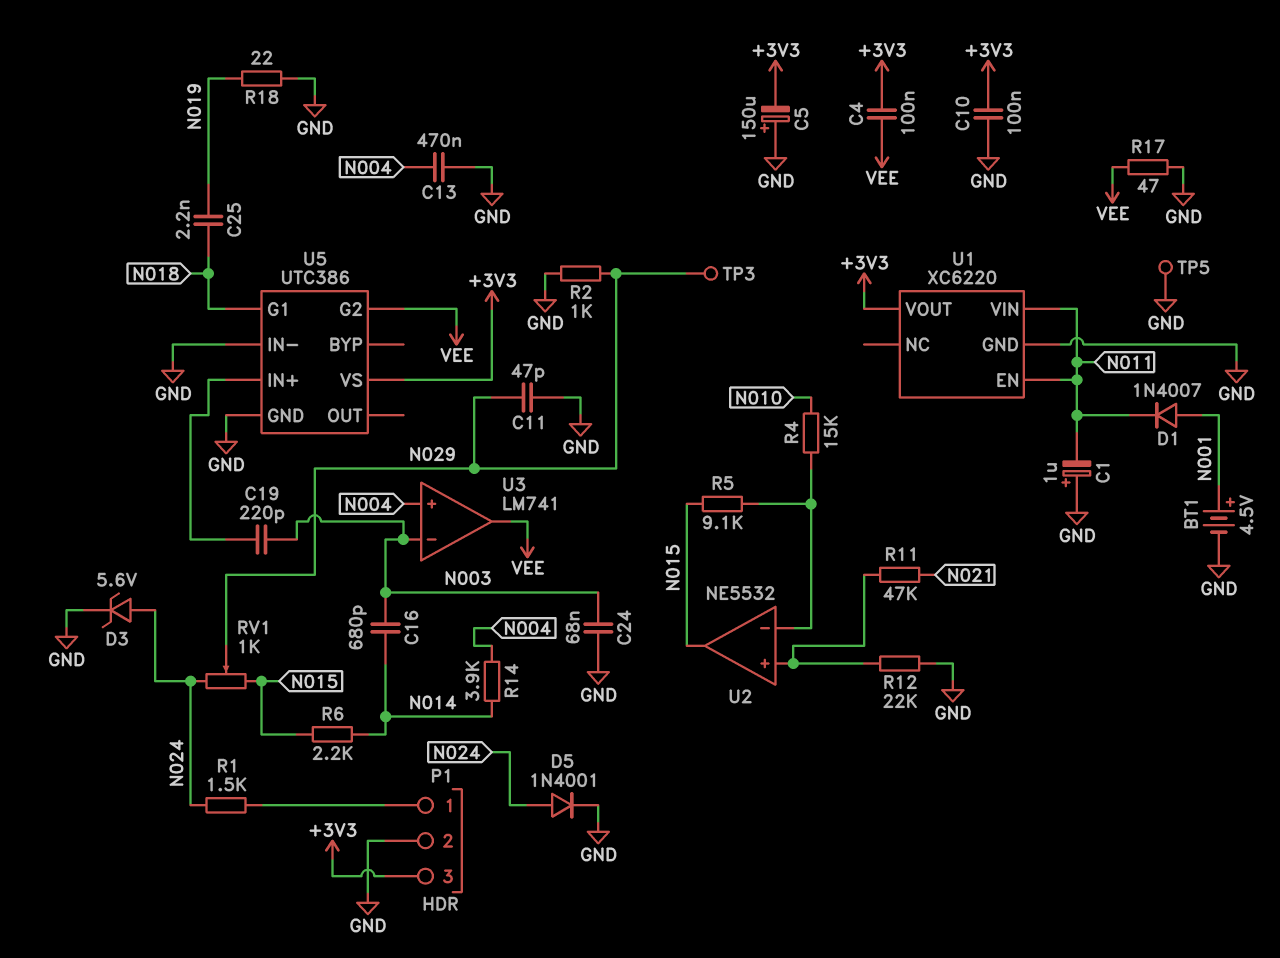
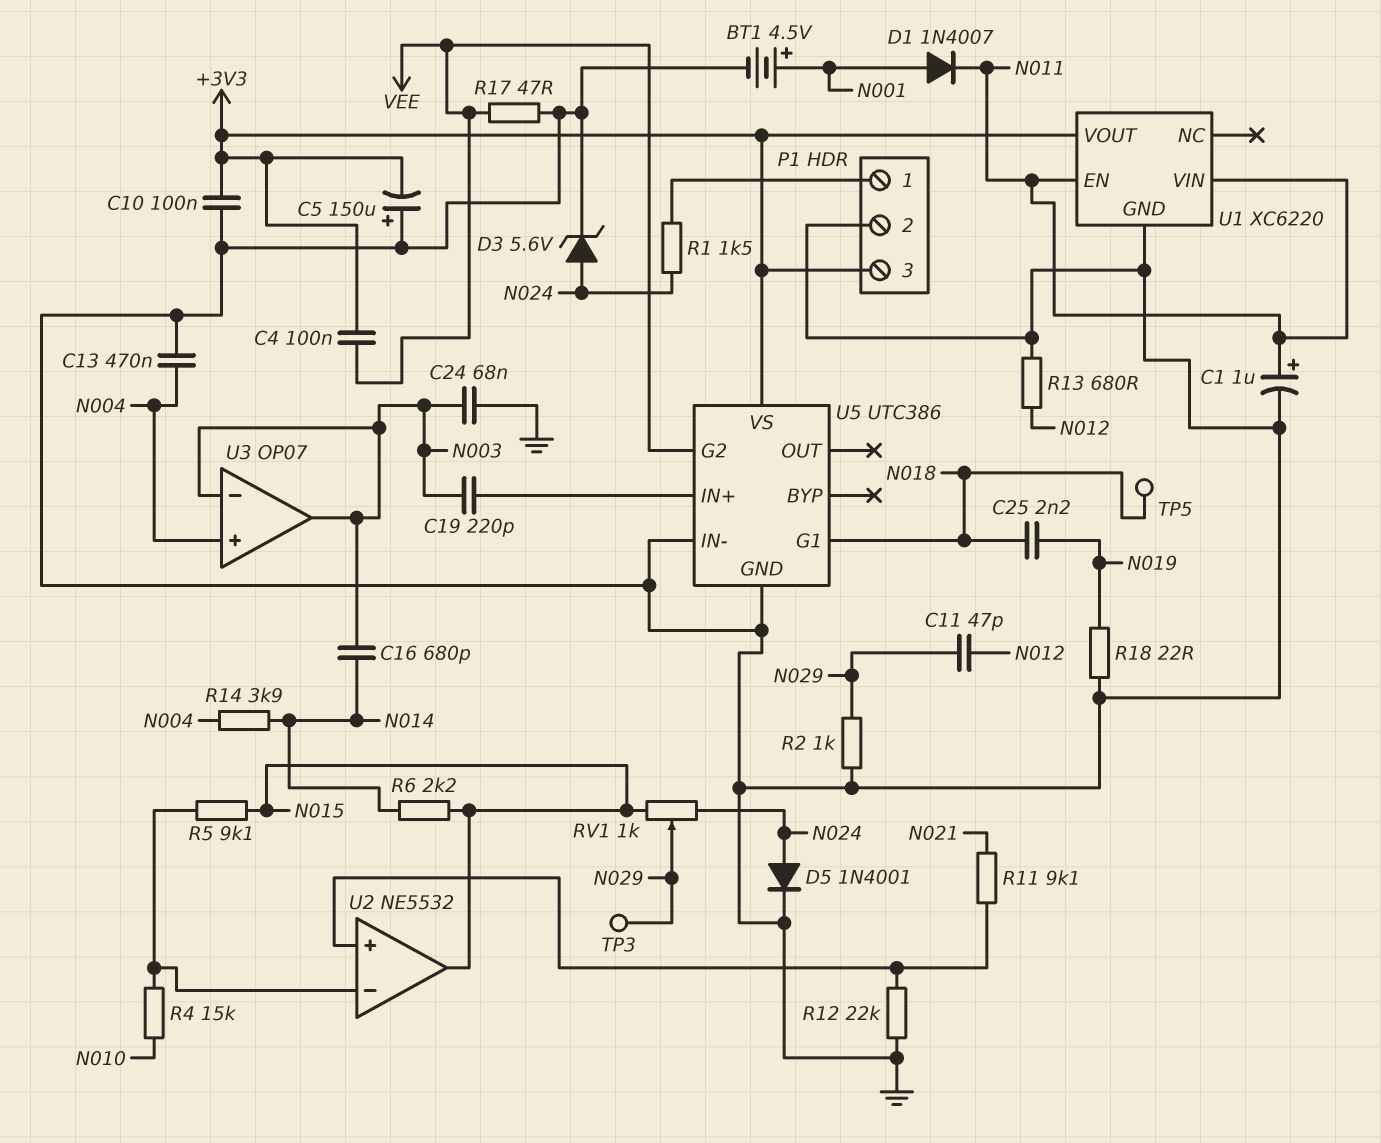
C1: 1uF (plus GND, minus N011) -> 1uF (plus N011, minus GND)
C11: 47pF (GND, N029) -> 47pF (N012, N029)
R11: 47k (N021, U2/in+) -> 9.1k (N021, U2/in+)
R13: none -> 680 (GND, N012)
TP5: test point (GND) -> test point (N018)
U3: LM741 -> OP07
U3 pin out: VEE -> N003

